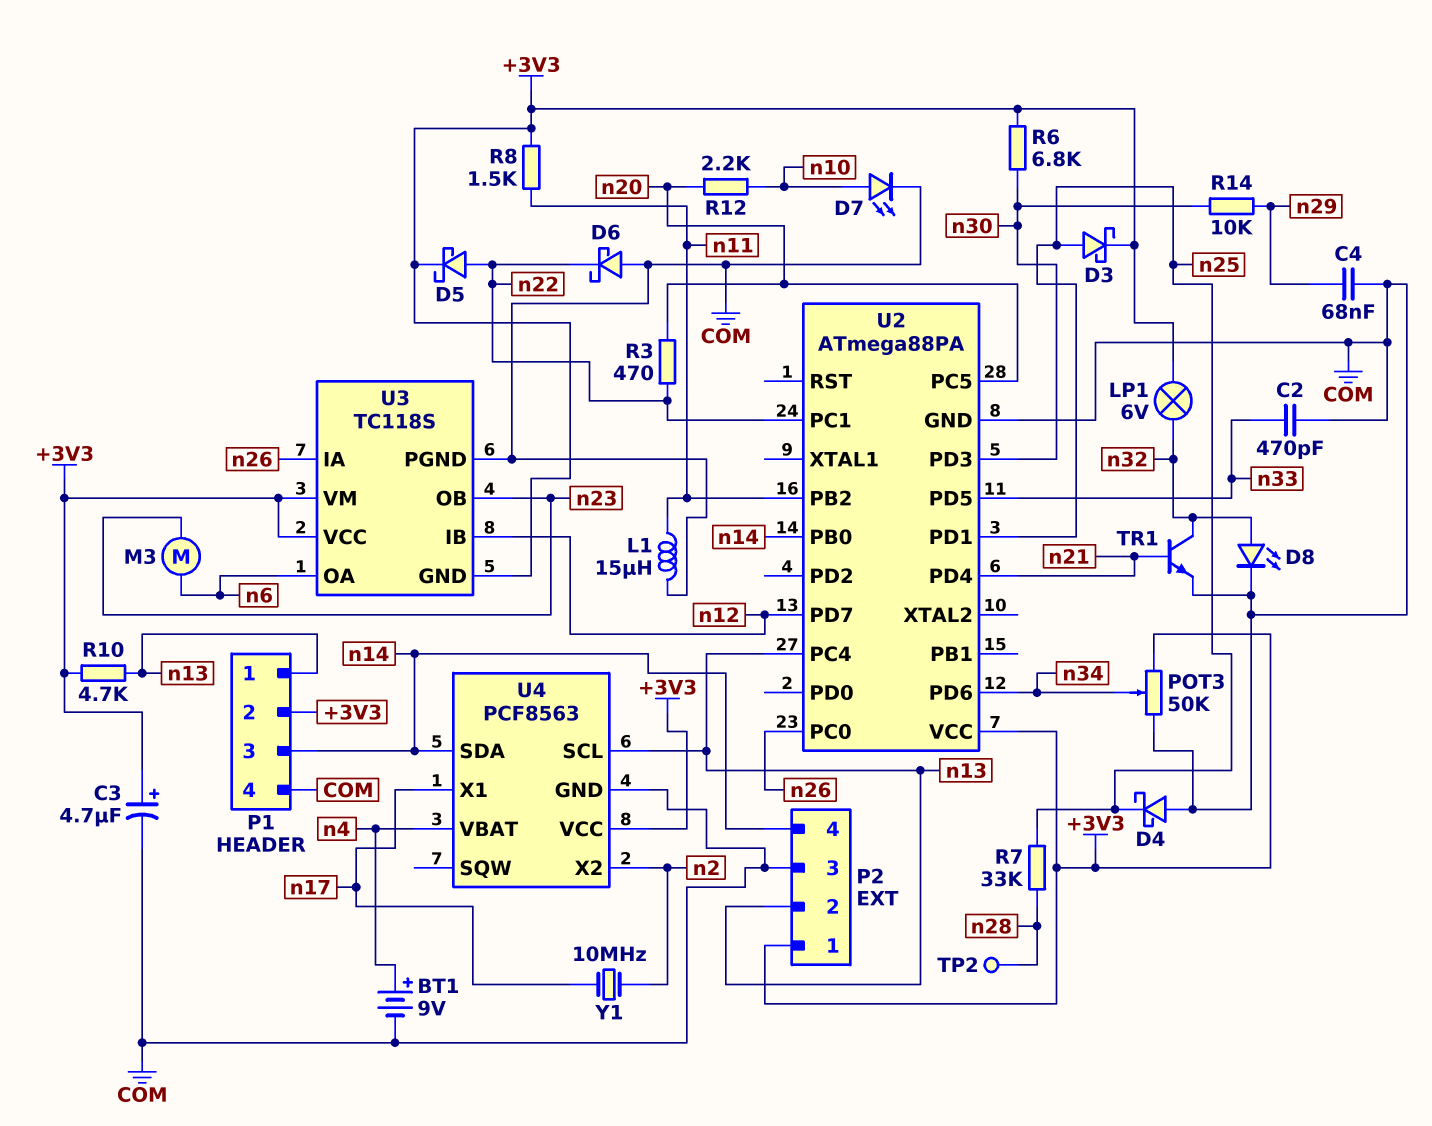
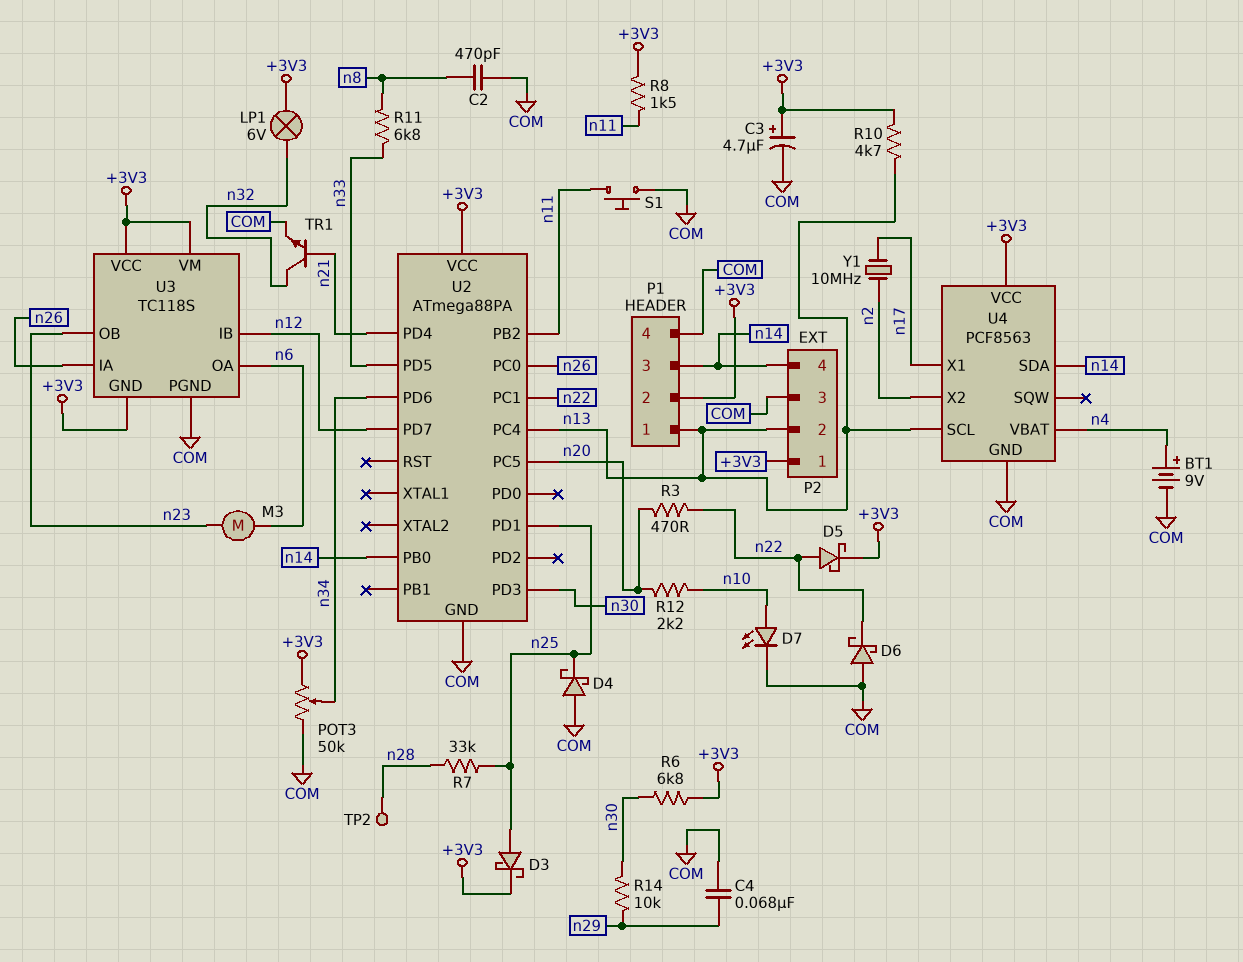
C2: 470pF (COM, n33) -> 470pF (COM, n8)
D8: LED (A n32, K COM) -> none
L1: 15uH (COM, n11) -> none
R11: none -> 6.8k (n8, n33)
S1: none -> button (COM, n11)

